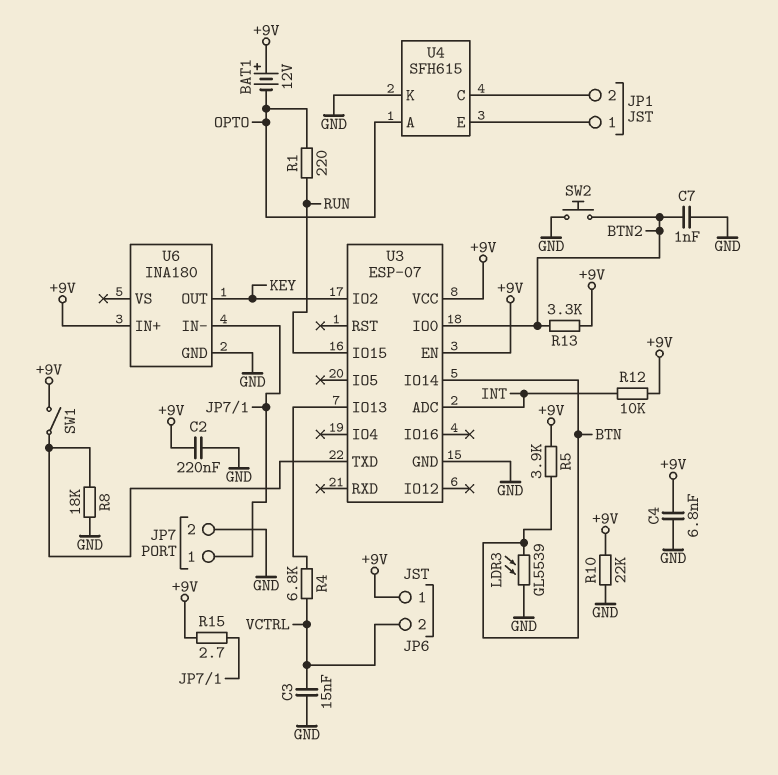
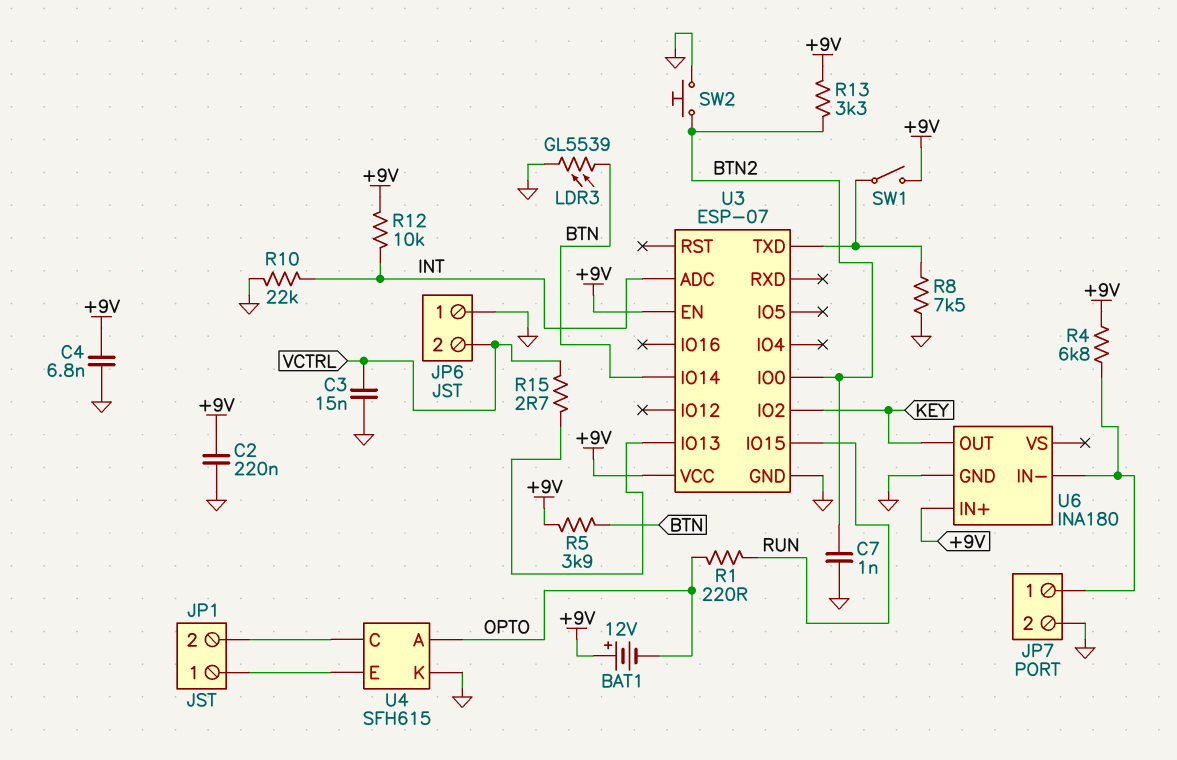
JP6 pin 1: +9V -> GND
R4: 6.8k (U3/IO13, VCTRL) -> 6.8k (+9V, JP7/1)
R8: 18k (GND, U3/TXD) -> 7.5k (GND, U3/TXD)
R10: 22k (+9V, GND) -> 22k (GND, INT)
R15: 2.7 (+9V, JP7/1) -> 2.7 (U3/IO13, VCTRL)

